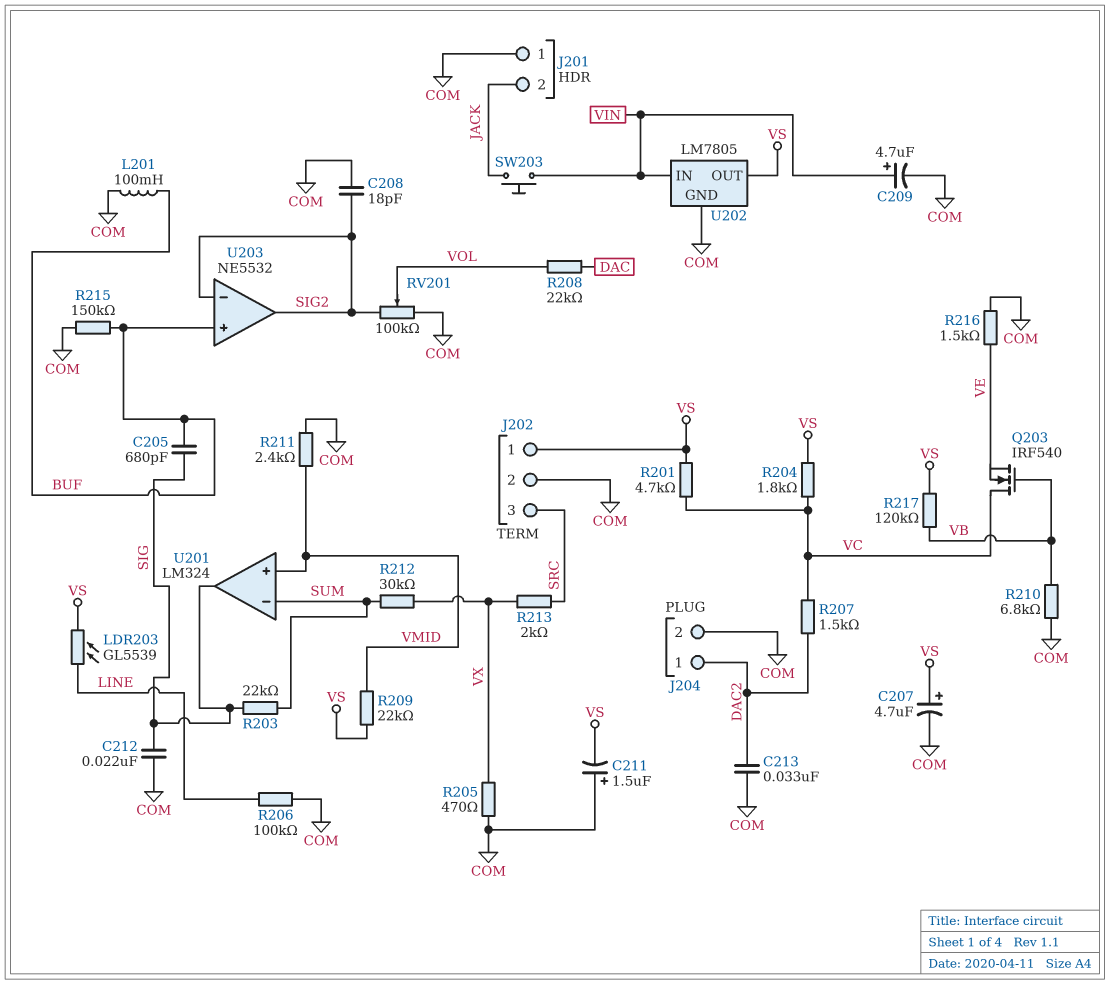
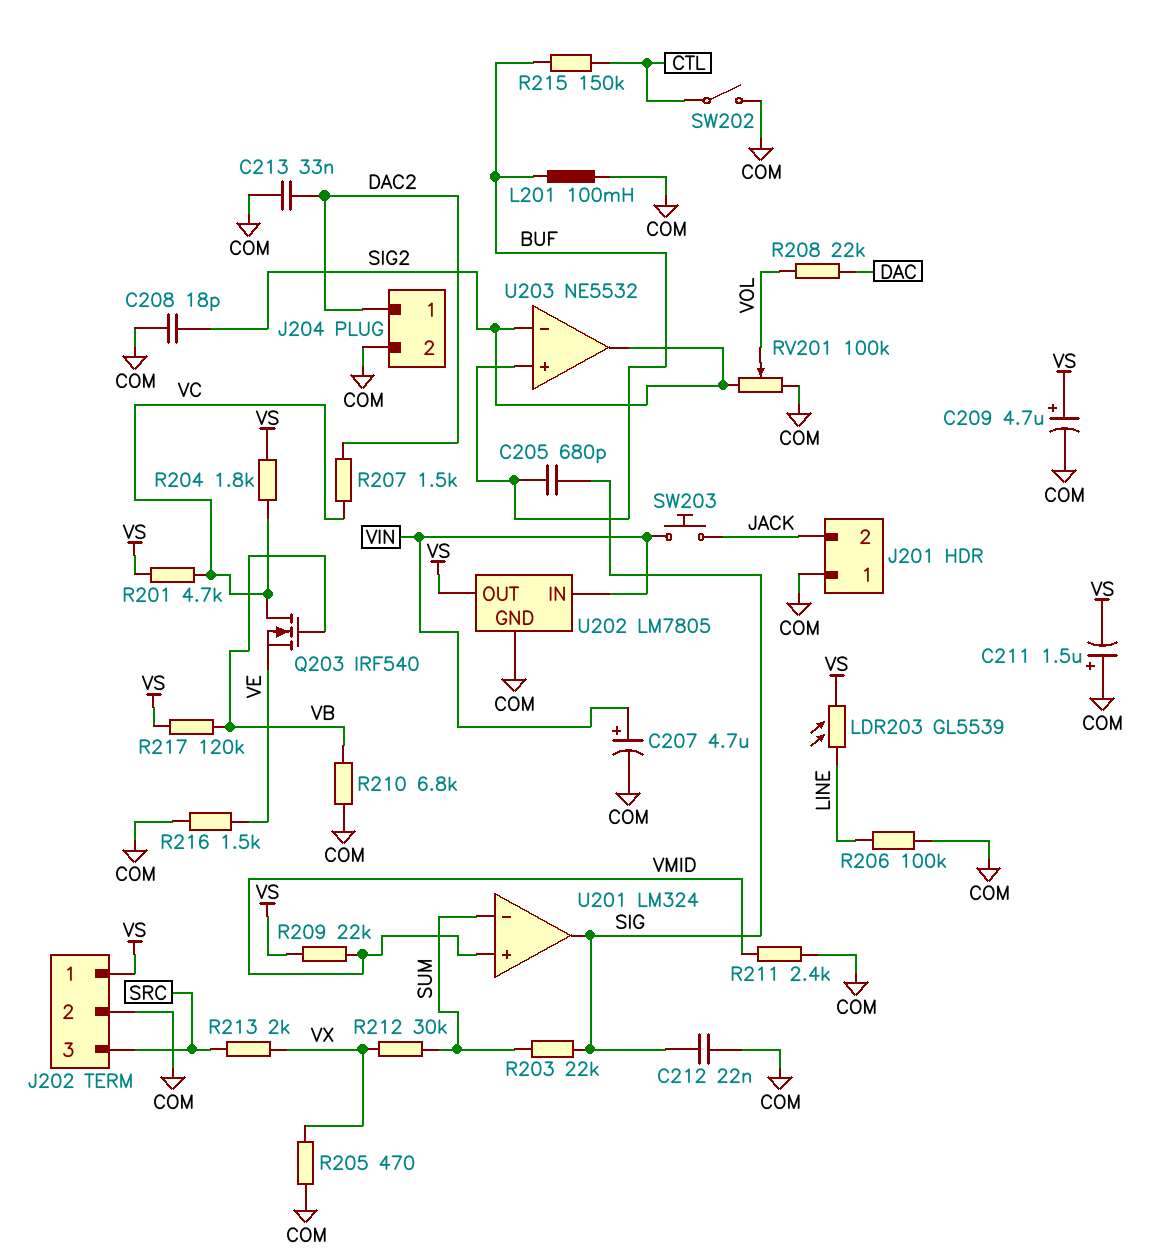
C207: 4.7uF (plus VS, minus COM) -> 4.7uF (plus VIN, minus COM)
C209: 4.7uF (plus VIN, minus COM) -> 4.7uF (plus VS, minus COM)
R215: 150k (BUF, COM) -> 150k (BUF, CTL)
SW202: none -> switch (COM, CTL)

